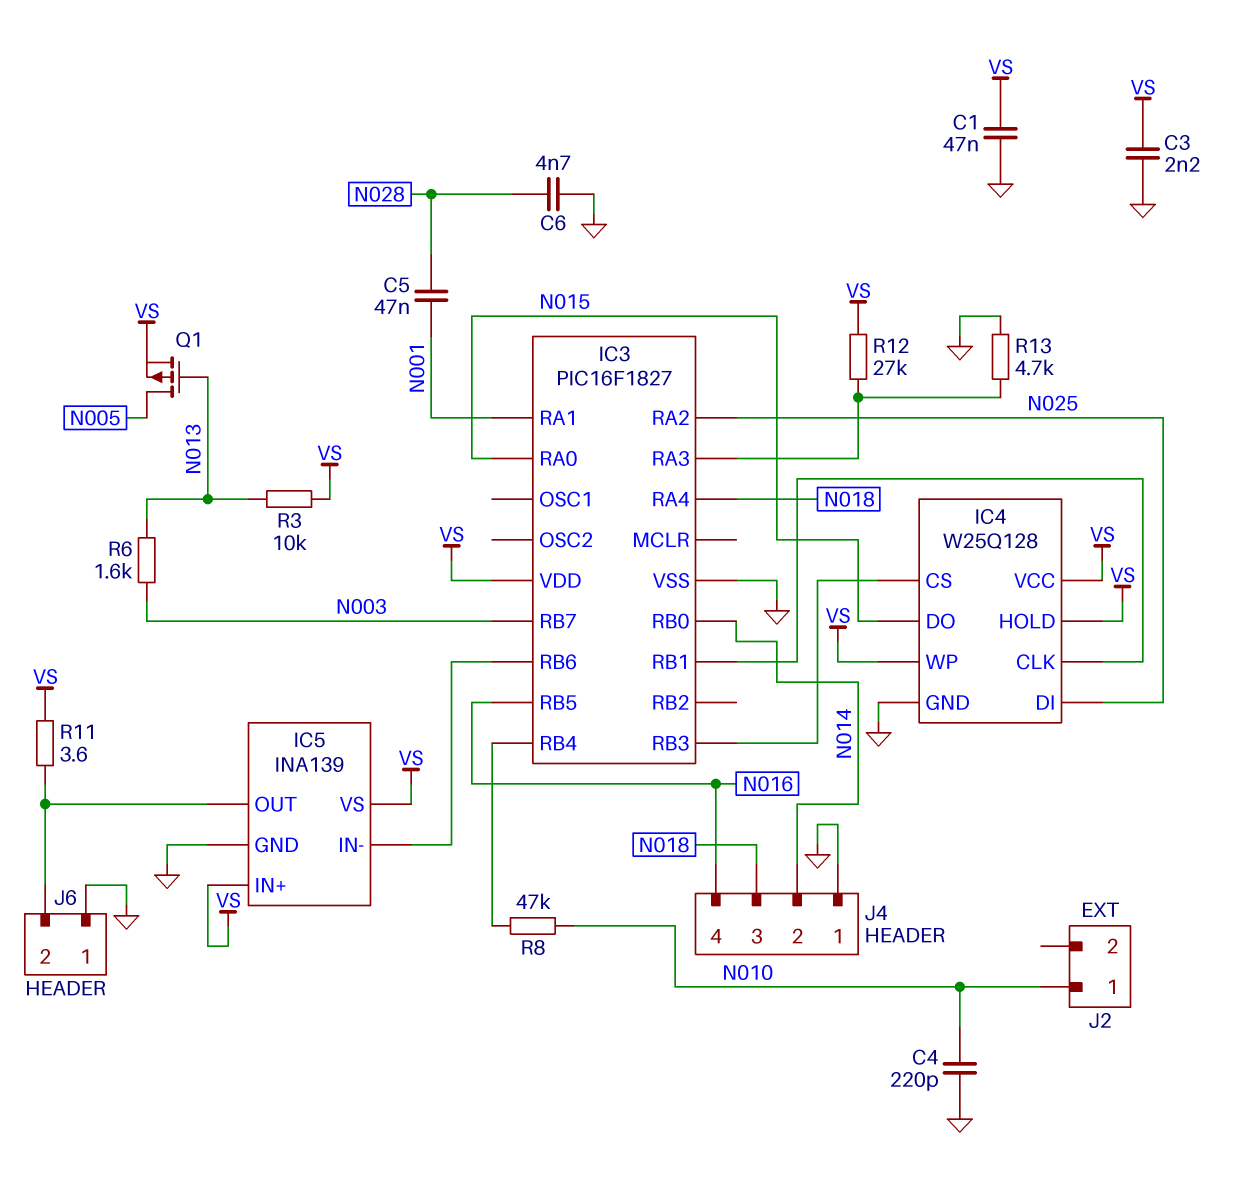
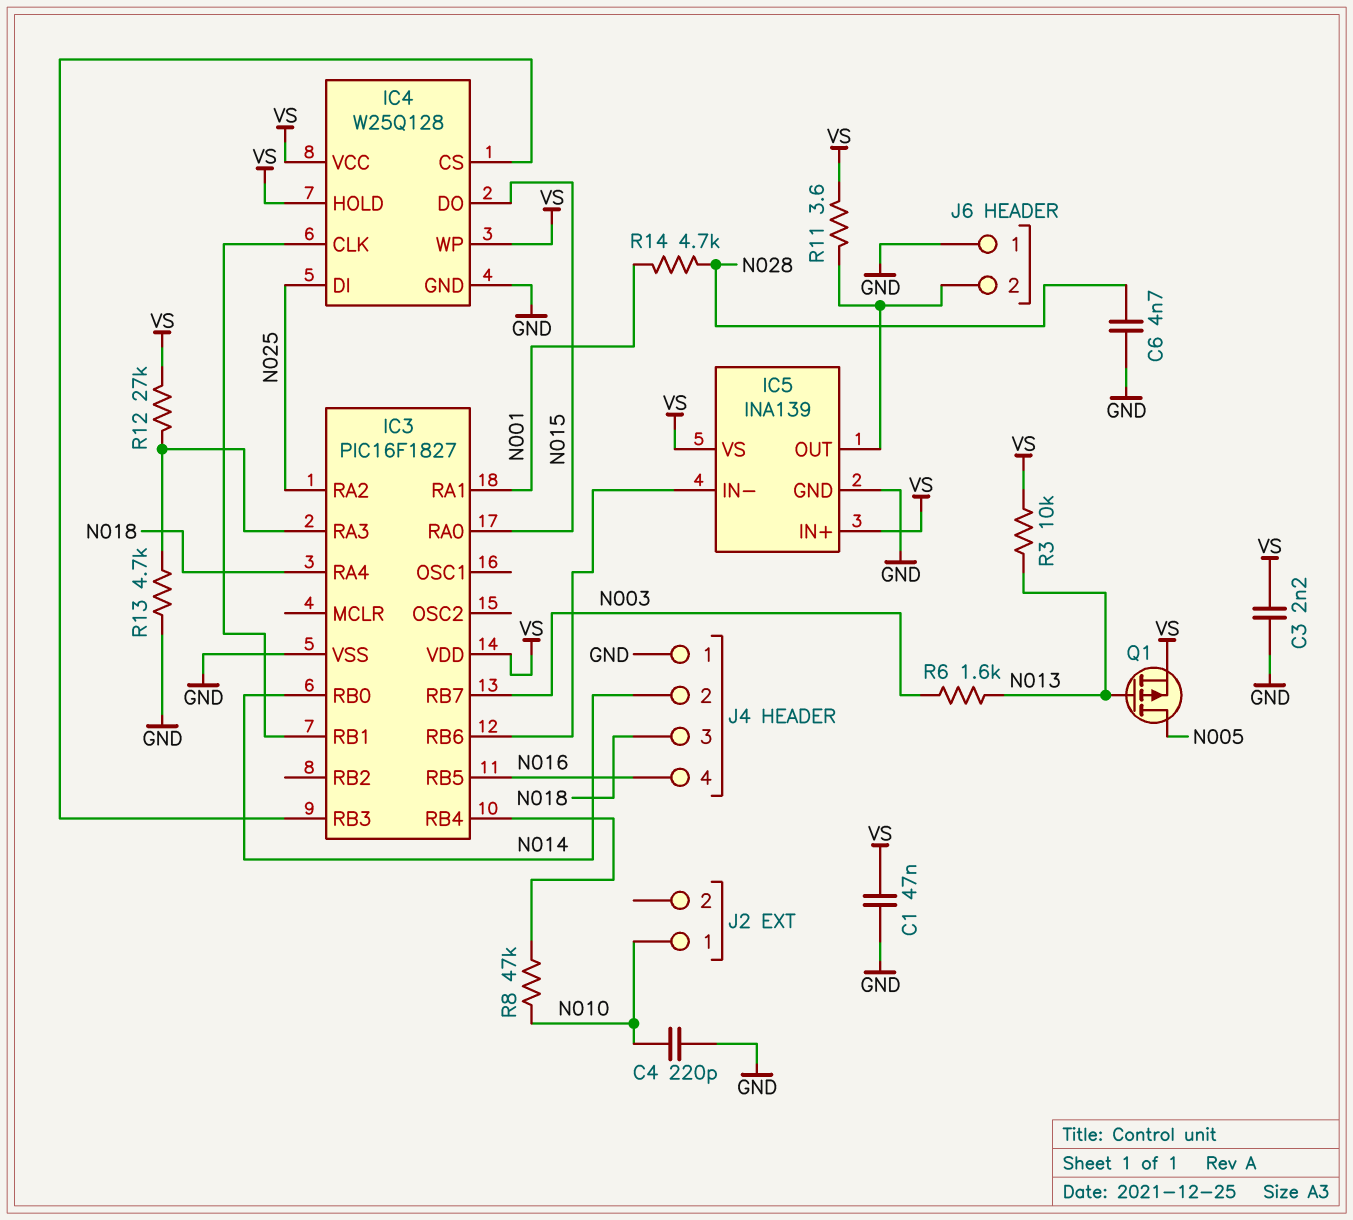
C5: 47nF (N001, N028) -> none
R14: none -> 4.7k (N001, N028)

